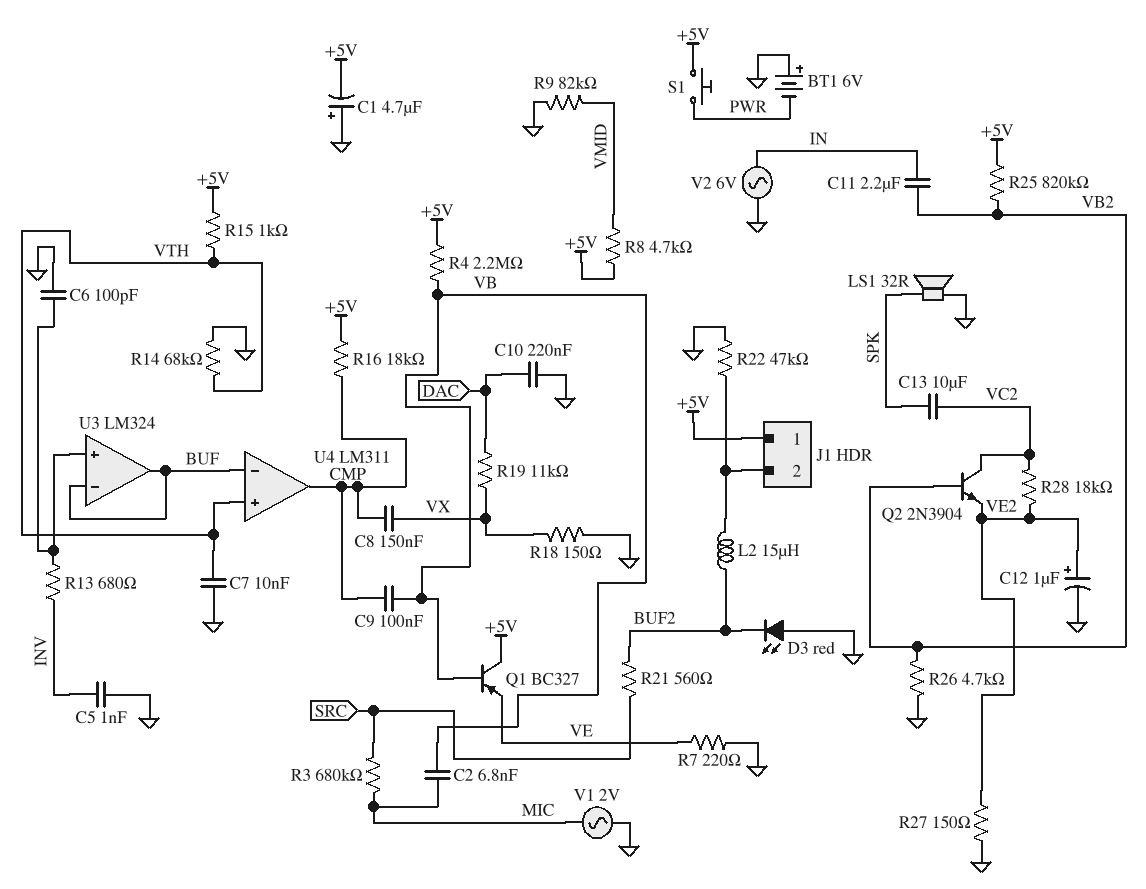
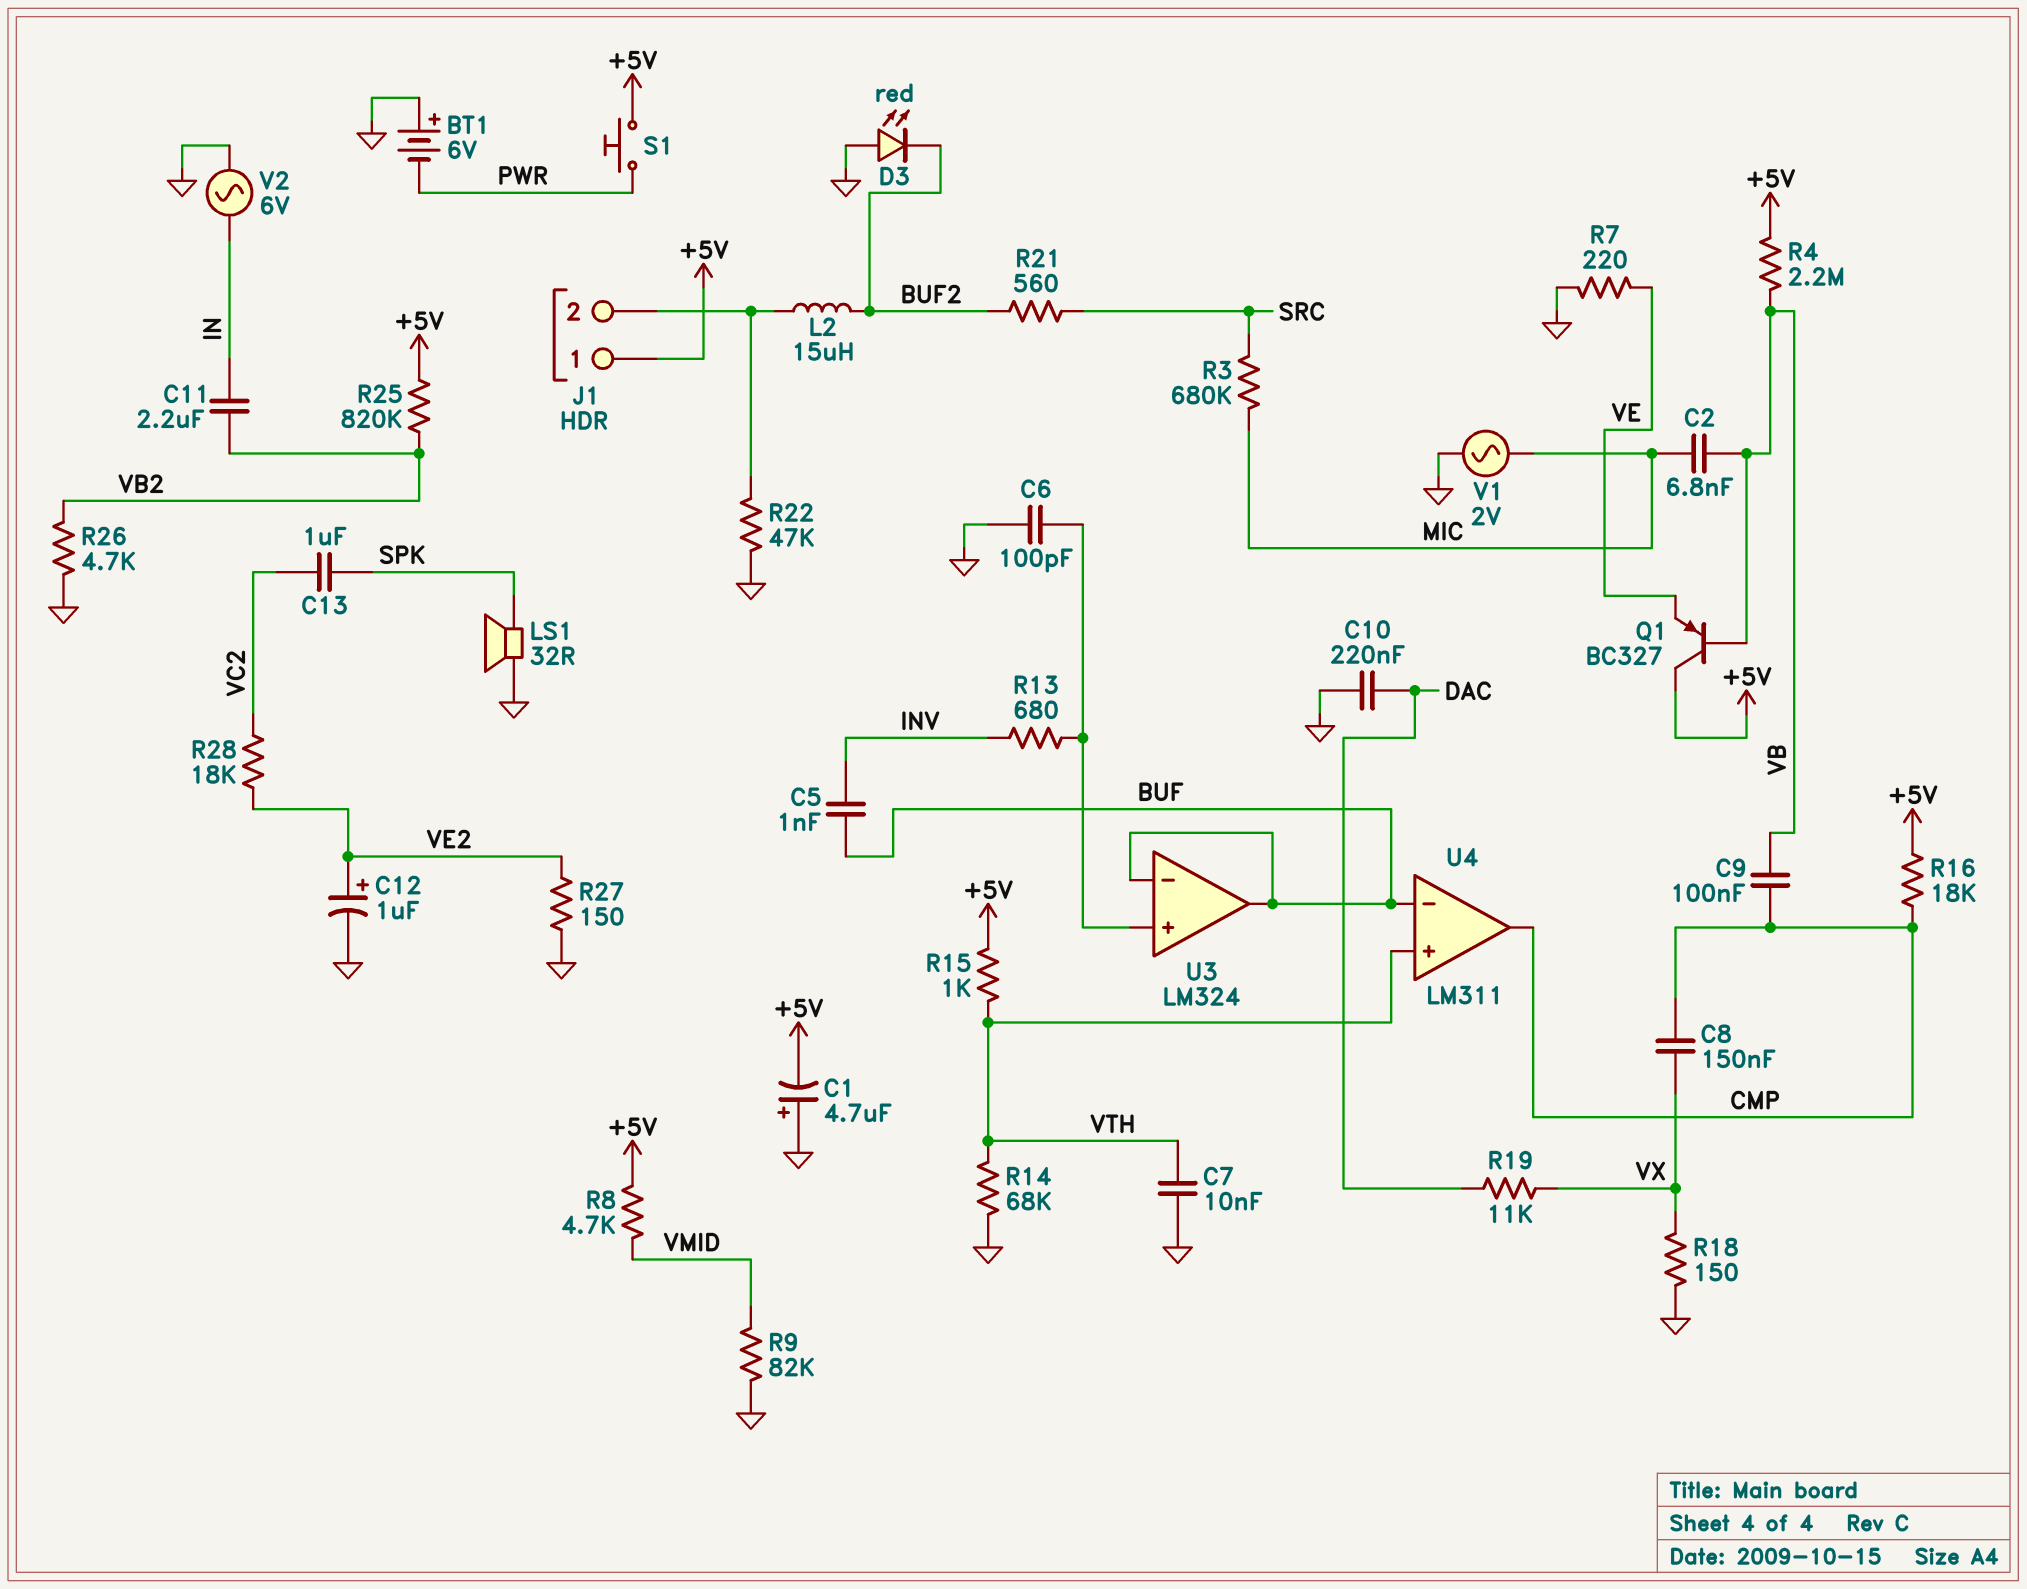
C5: 1nF (GND, INV) -> 1nF (BUF, INV)
C13: 10uF (SPK, VC2) -> 1uF (SPK, VC2)
Q2: NPN 2N3904 (B VB2, C VC2, E VE2) -> none

